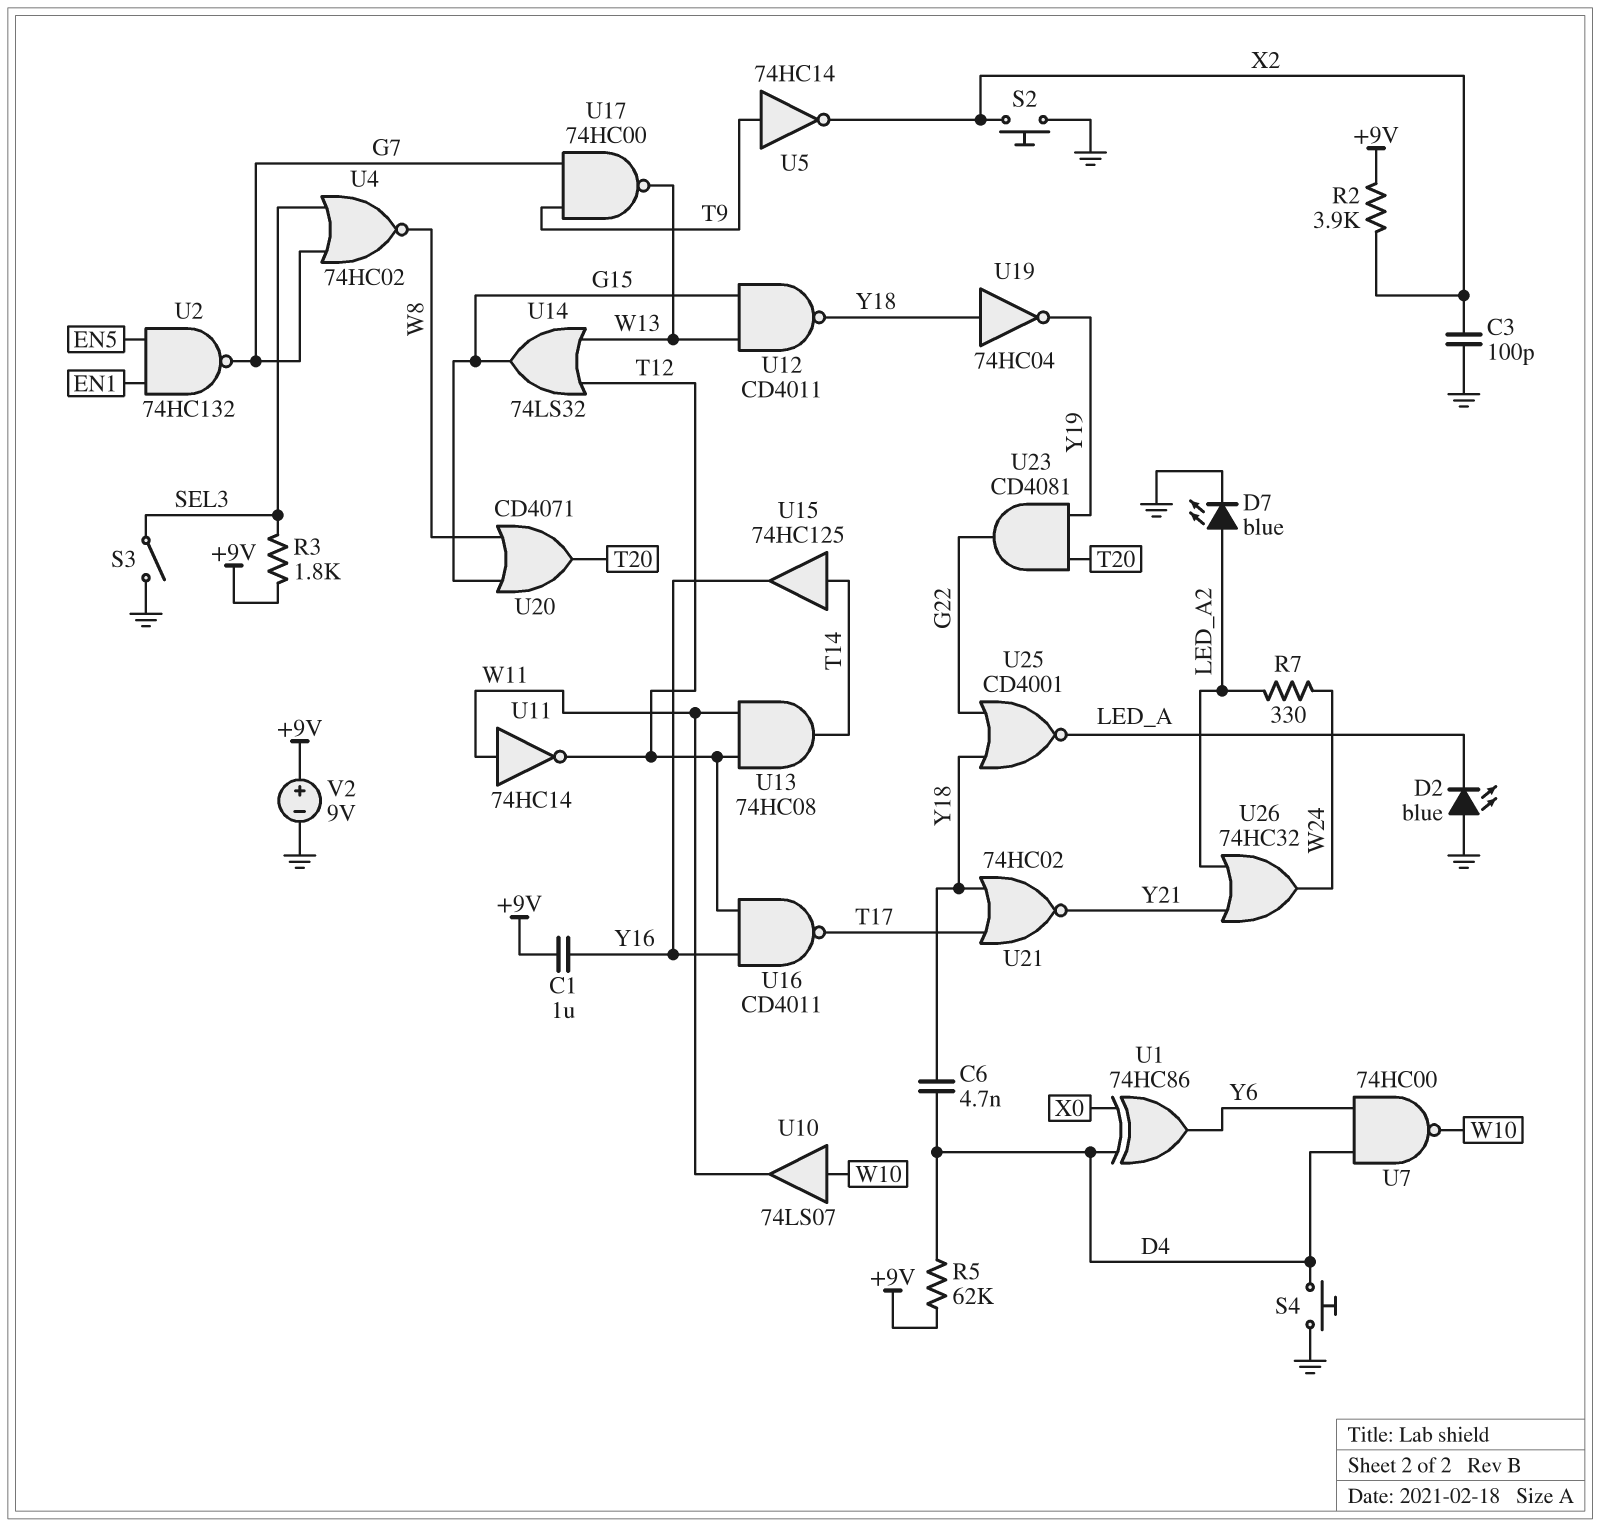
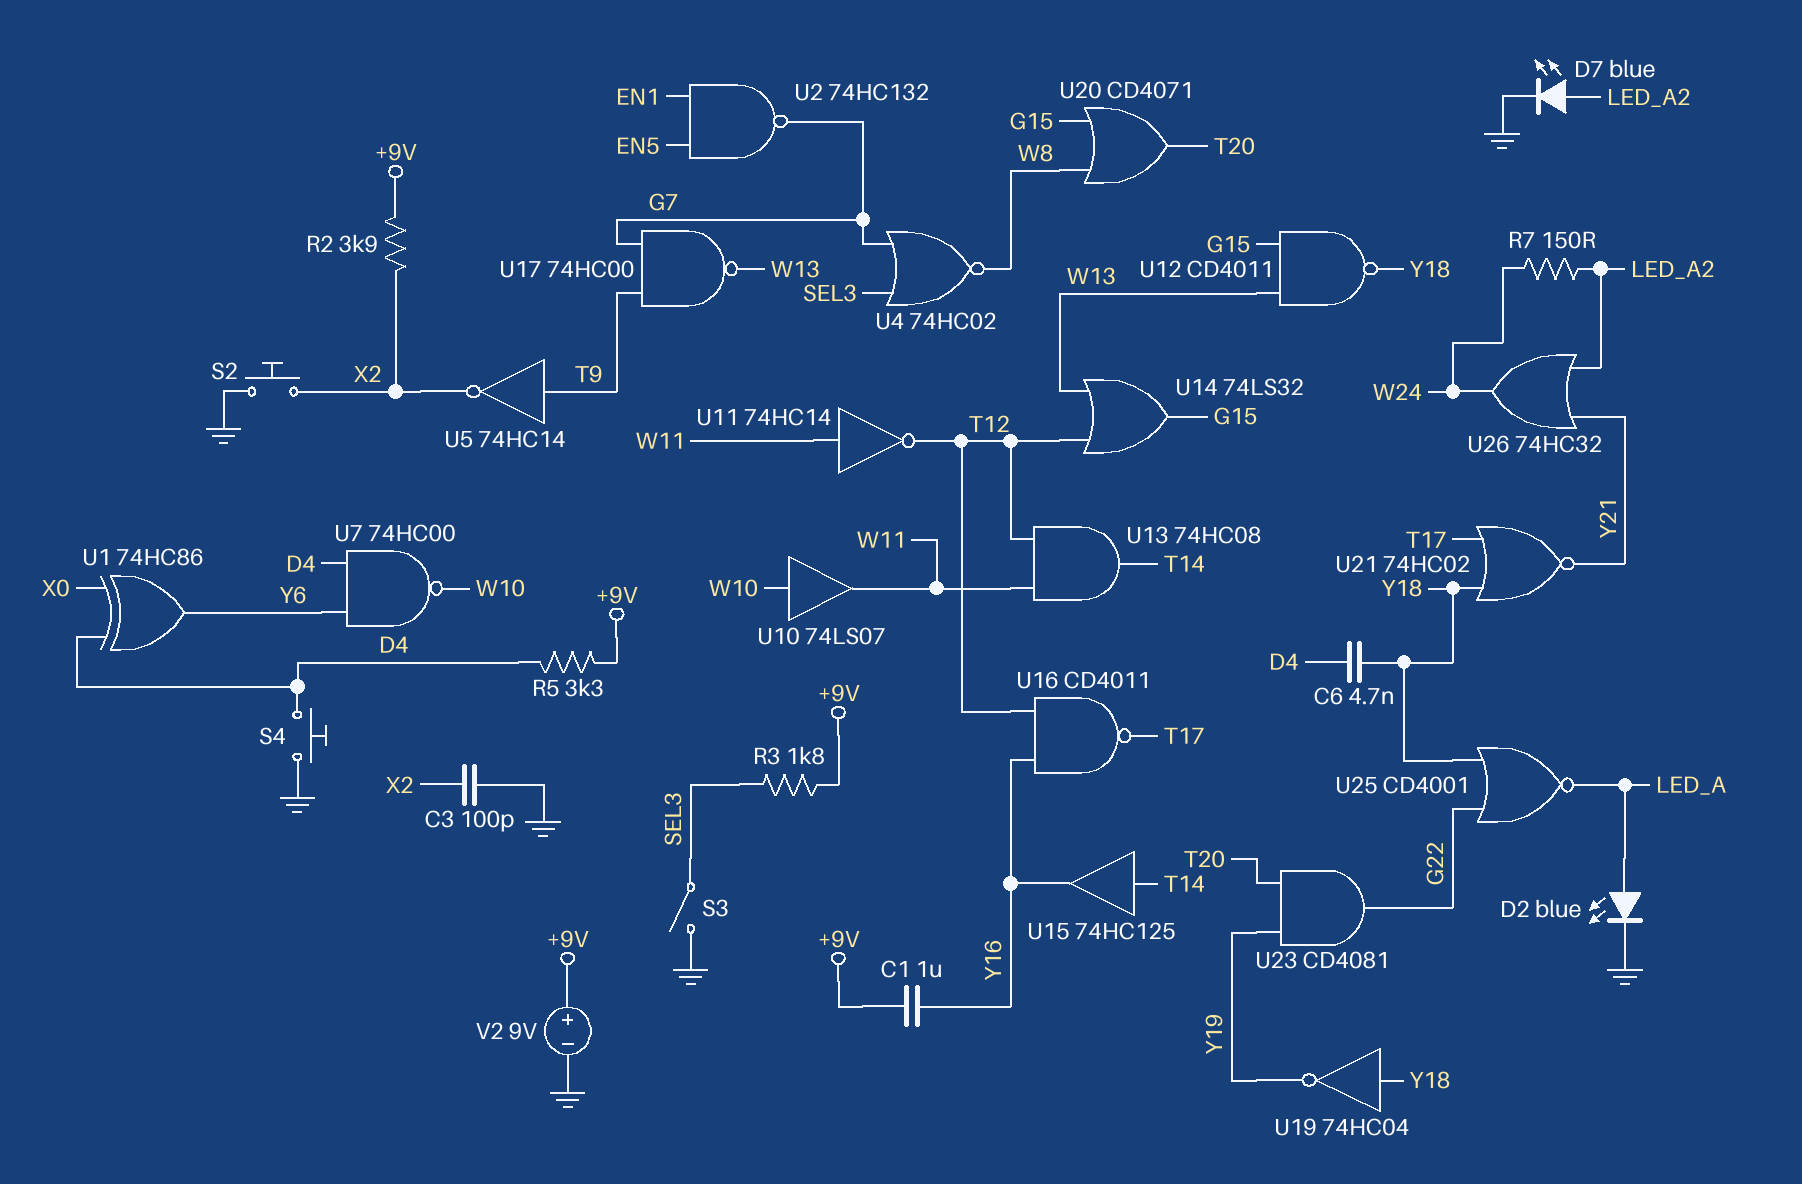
D2: LED blue (A GND, K LED_A) -> LED blue (A LED_A, K GND)
R5: 62k (+9V, D4) -> 3.3k (+9V, D4)
R7: 330 (LED_A2, W24) -> 150 (LED_A2, W24)

